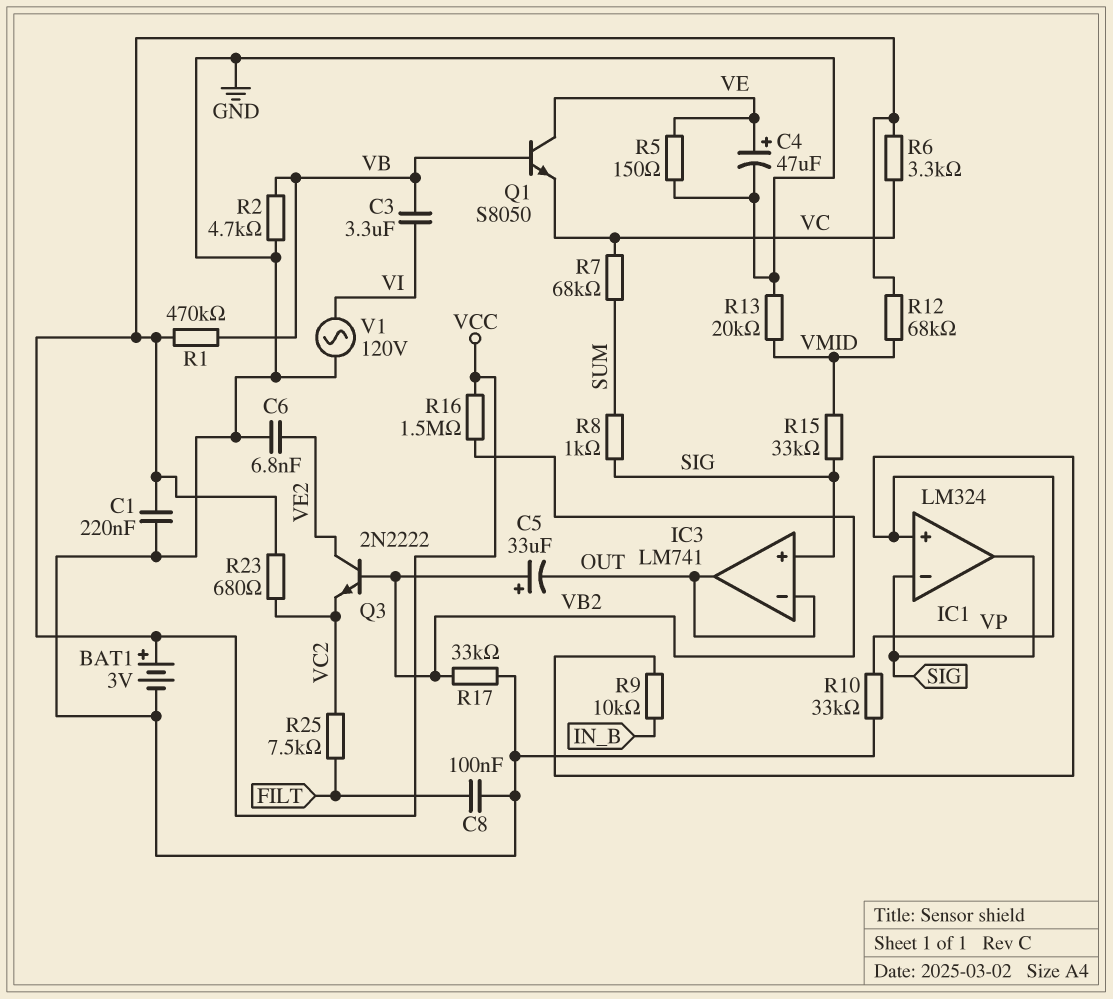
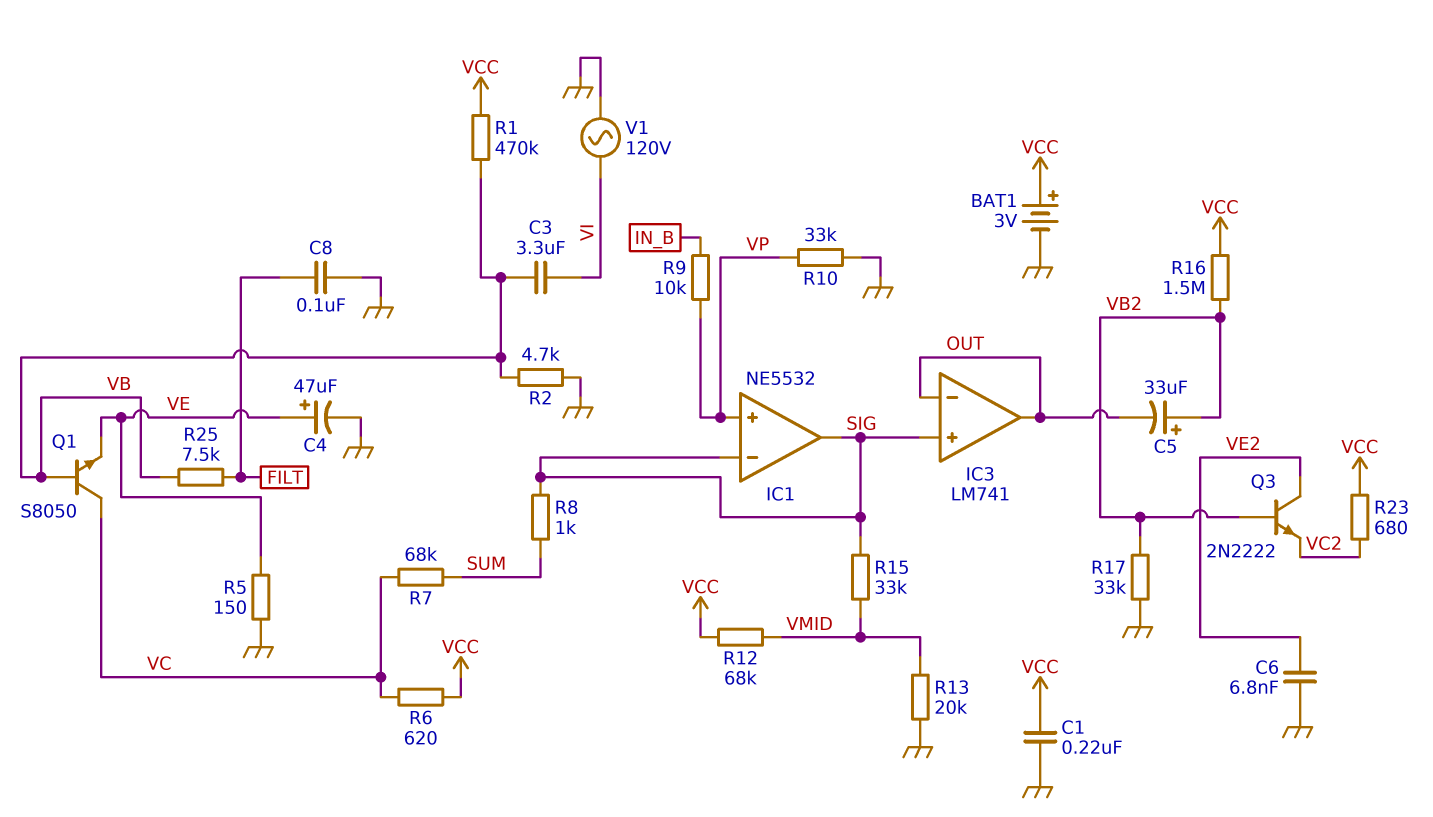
IC1: LM324 -> NE5532
Q1: NPN S8050 (B VB, C VE, E VC) -> NPN S8050 (B VB, C VC, E VE)
R6: 3.3k (VC, VCC) -> 620 (VC, VCC)
R25: 7.5k (FILT, VC2) -> 7.5k (FILT, VB)

